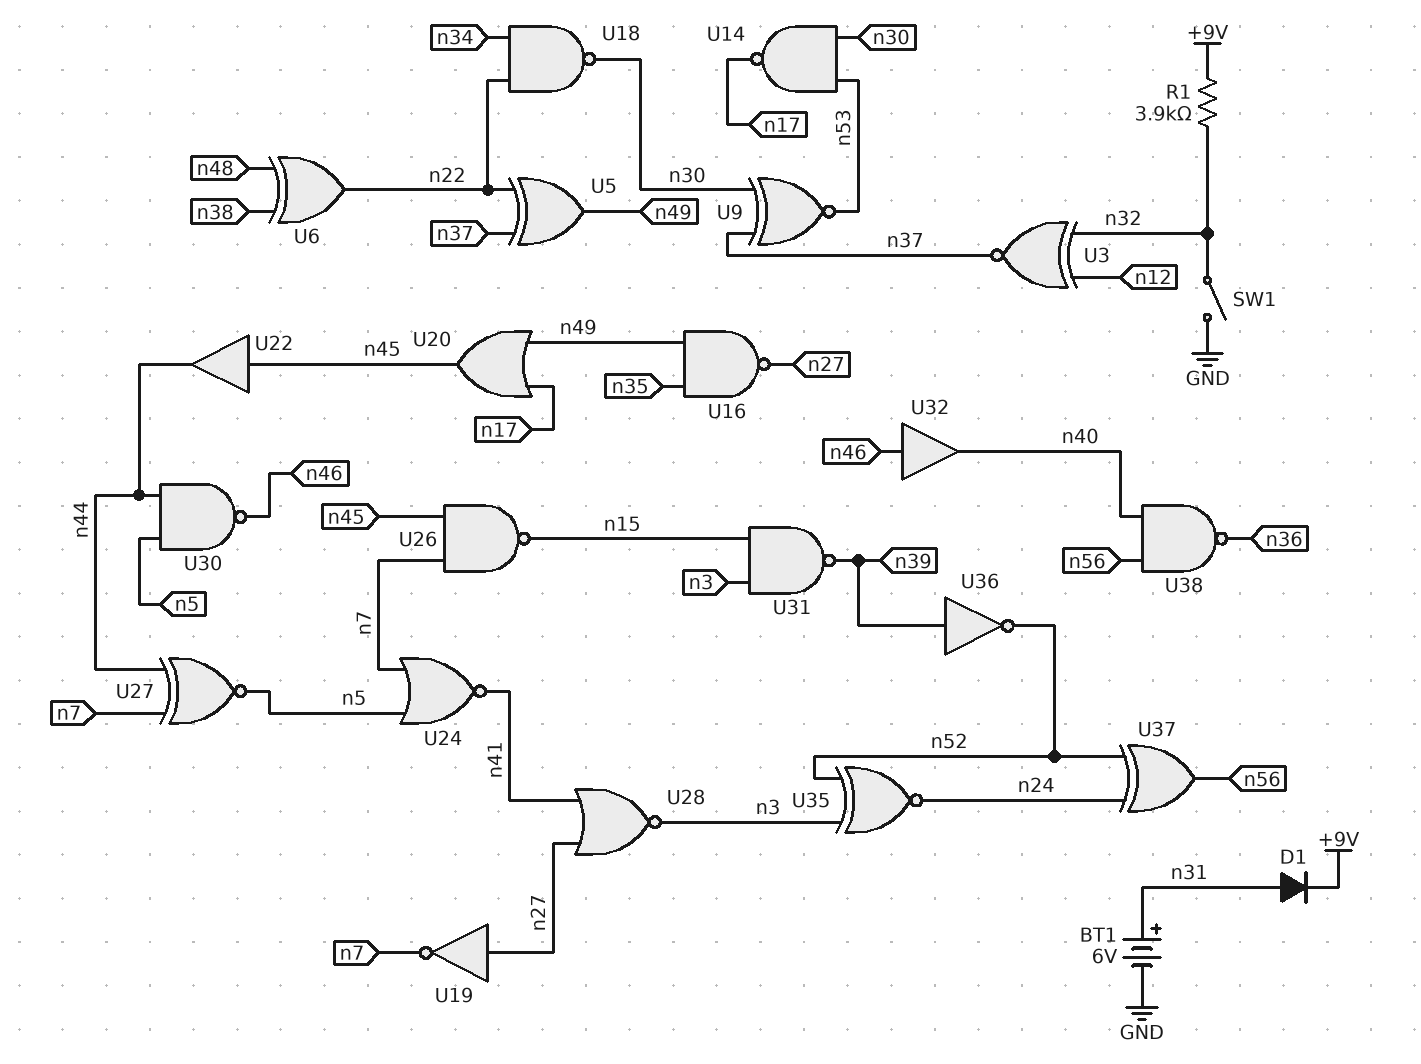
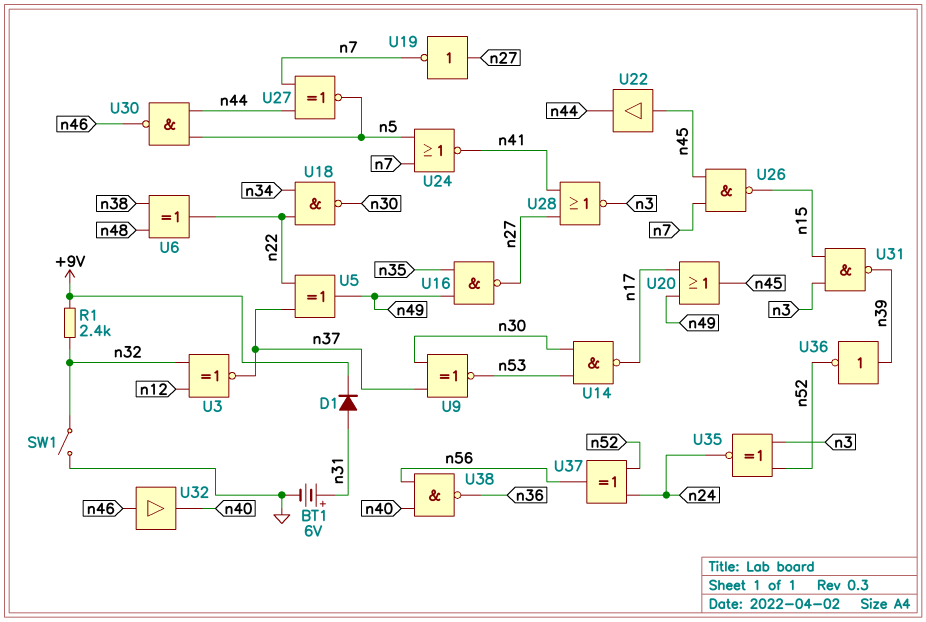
R1: 3.9k (+9V, n32) -> 2.4k (+9V, n32)

